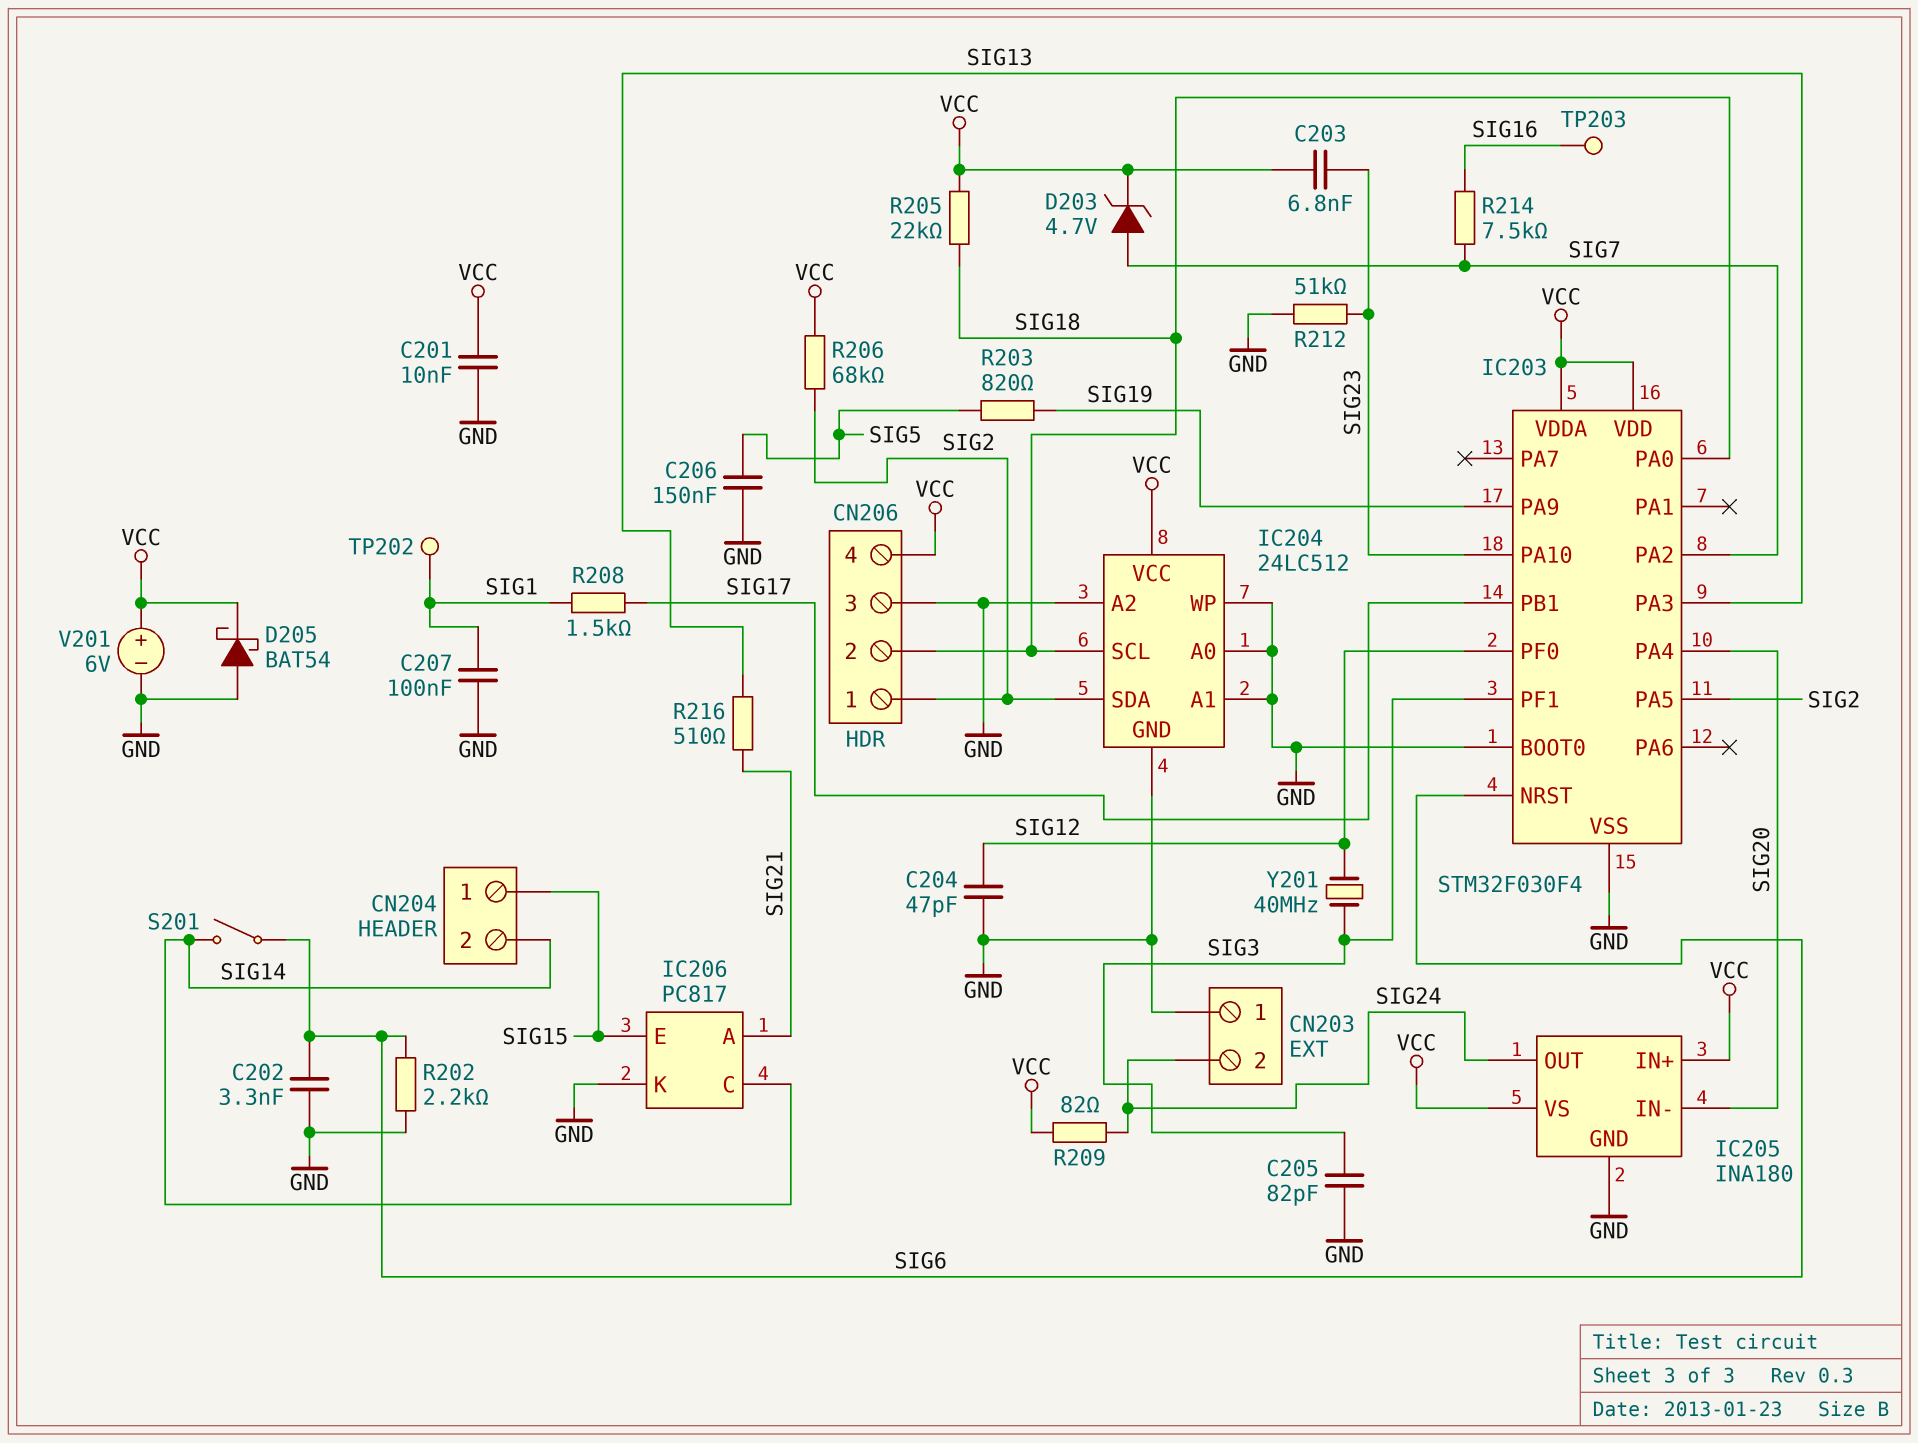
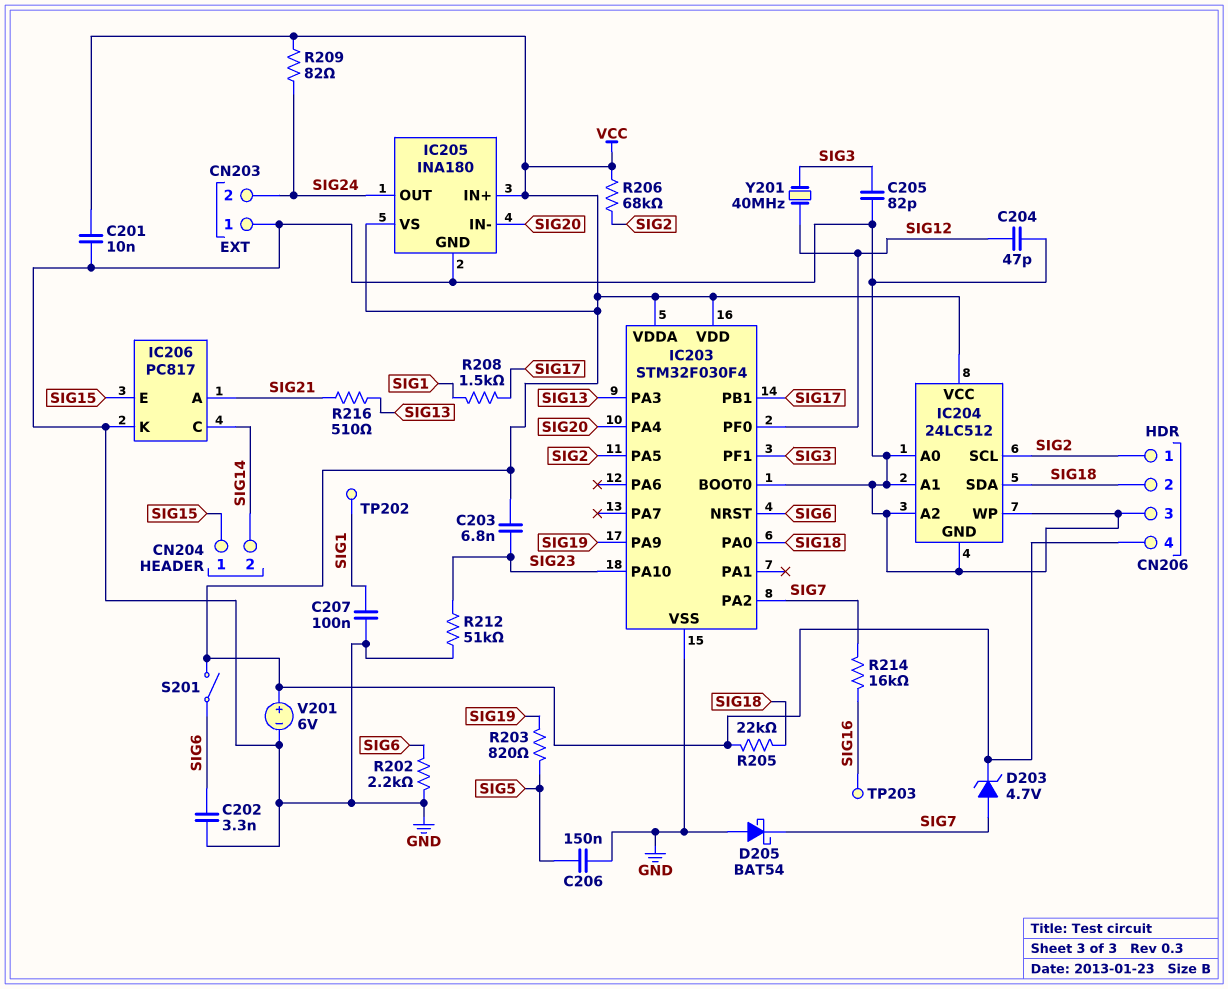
D205: schottky BAT54 (A GND, K VCC) -> schottky BAT54 (A GND, K SIG7)
IC204 pin SCL: SIG18 -> SIG2
IC204 pin SDA: SIG2 -> SIG18
R214: 7.5k (SIG7, SIG16) -> 16k (SIG7, SIG16)
S201: switch (SIG6, SIG14) -> switch (SIG6, VCC)

